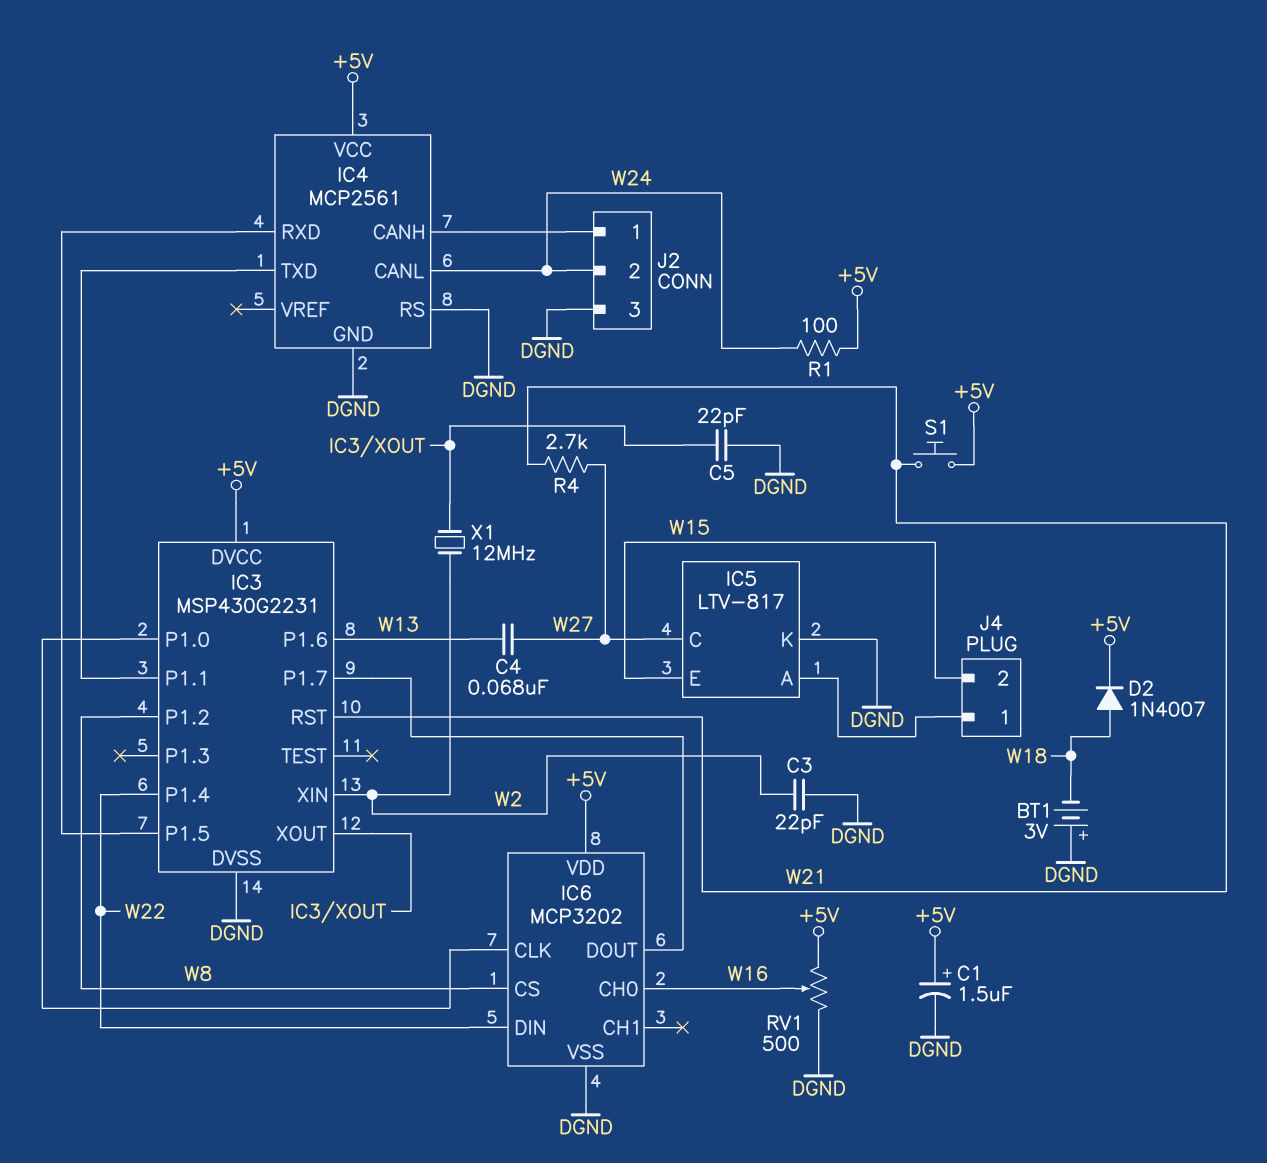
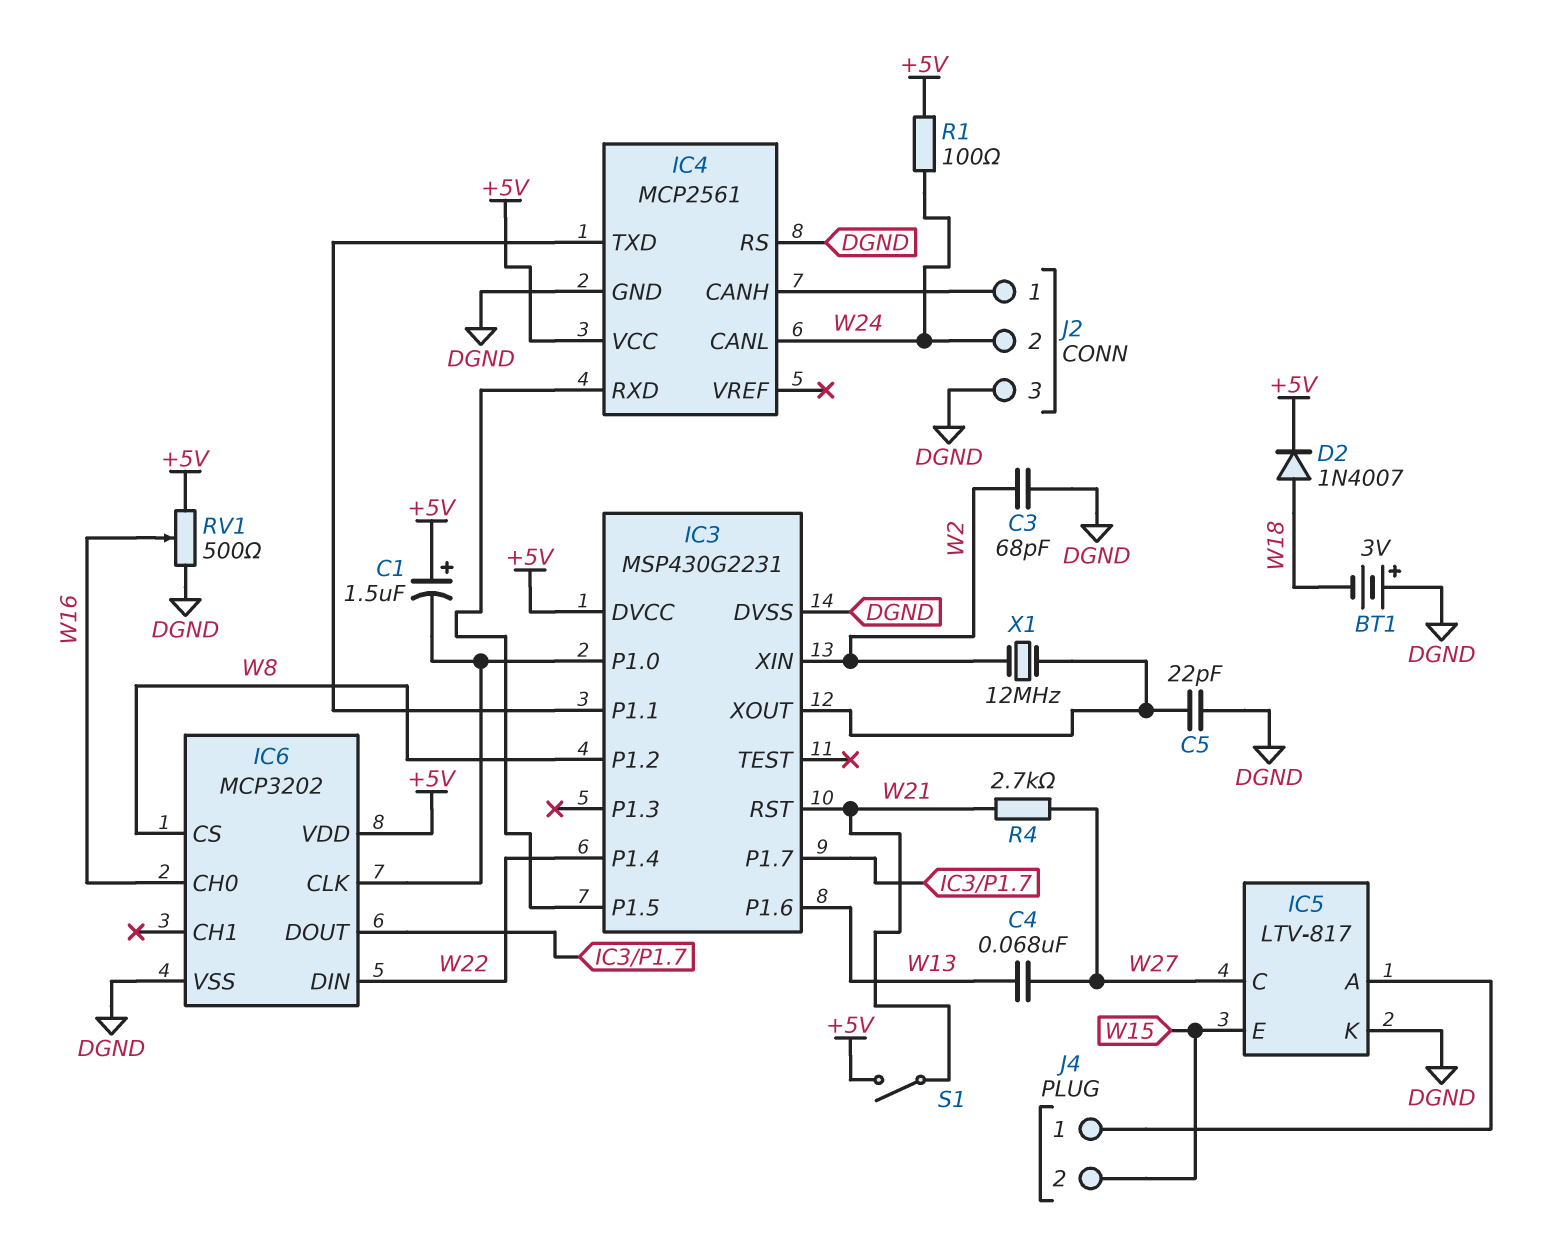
C1: 1.5uF (plus +5V, minus DGND) -> 1.5uF (plus +5V, minus IC3/P1.0)
C3: 22pF (DGND, W2) -> 68pF (DGND, W2)
S1: button (+5V, W21) -> switch (+5V, W21)

